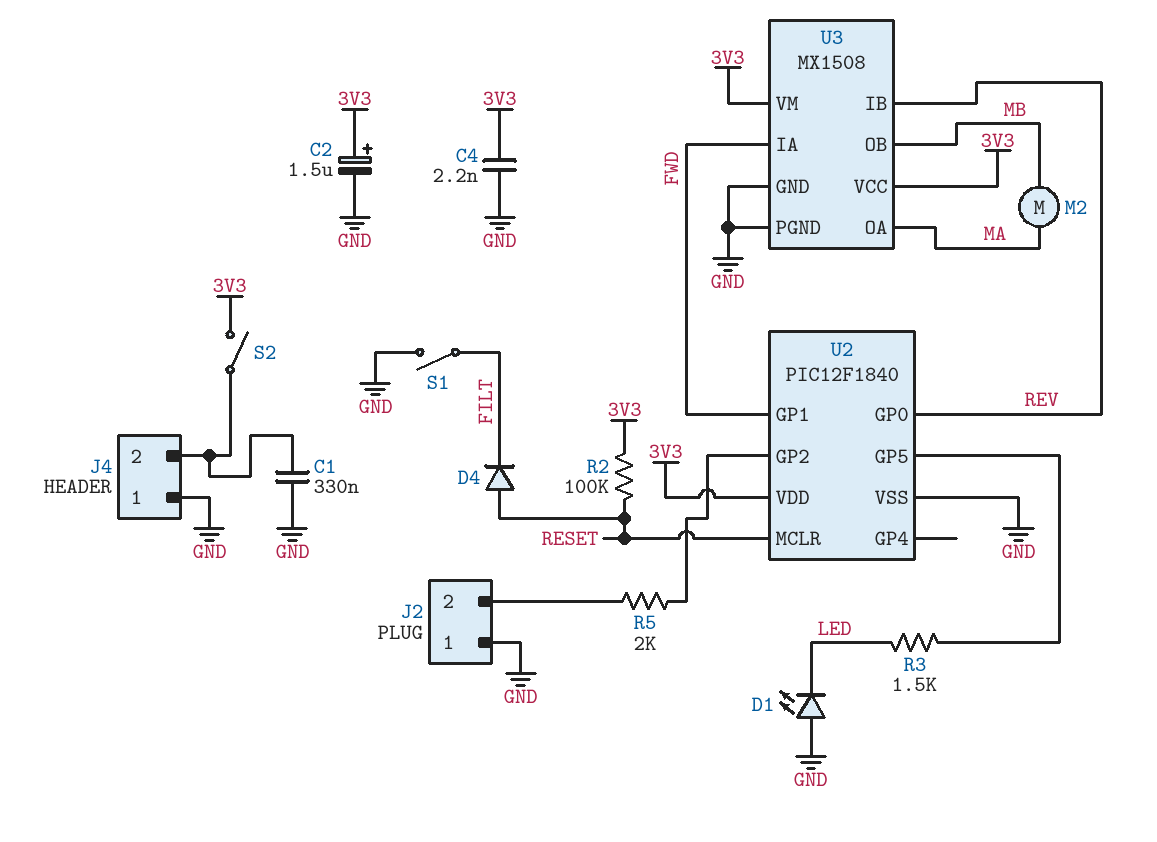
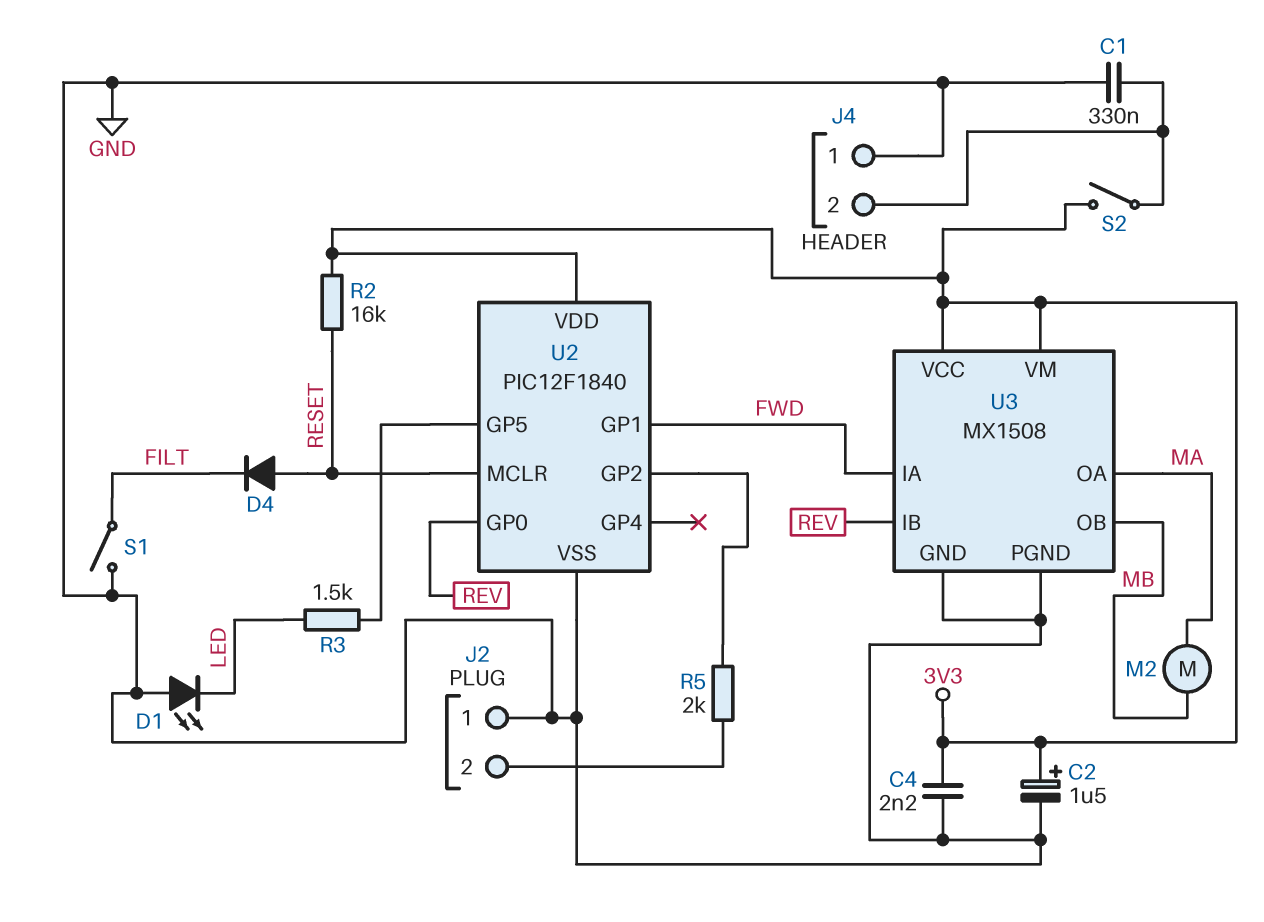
R2: 100k (3V3, RESET) -> 16k (3V3, RESET)

